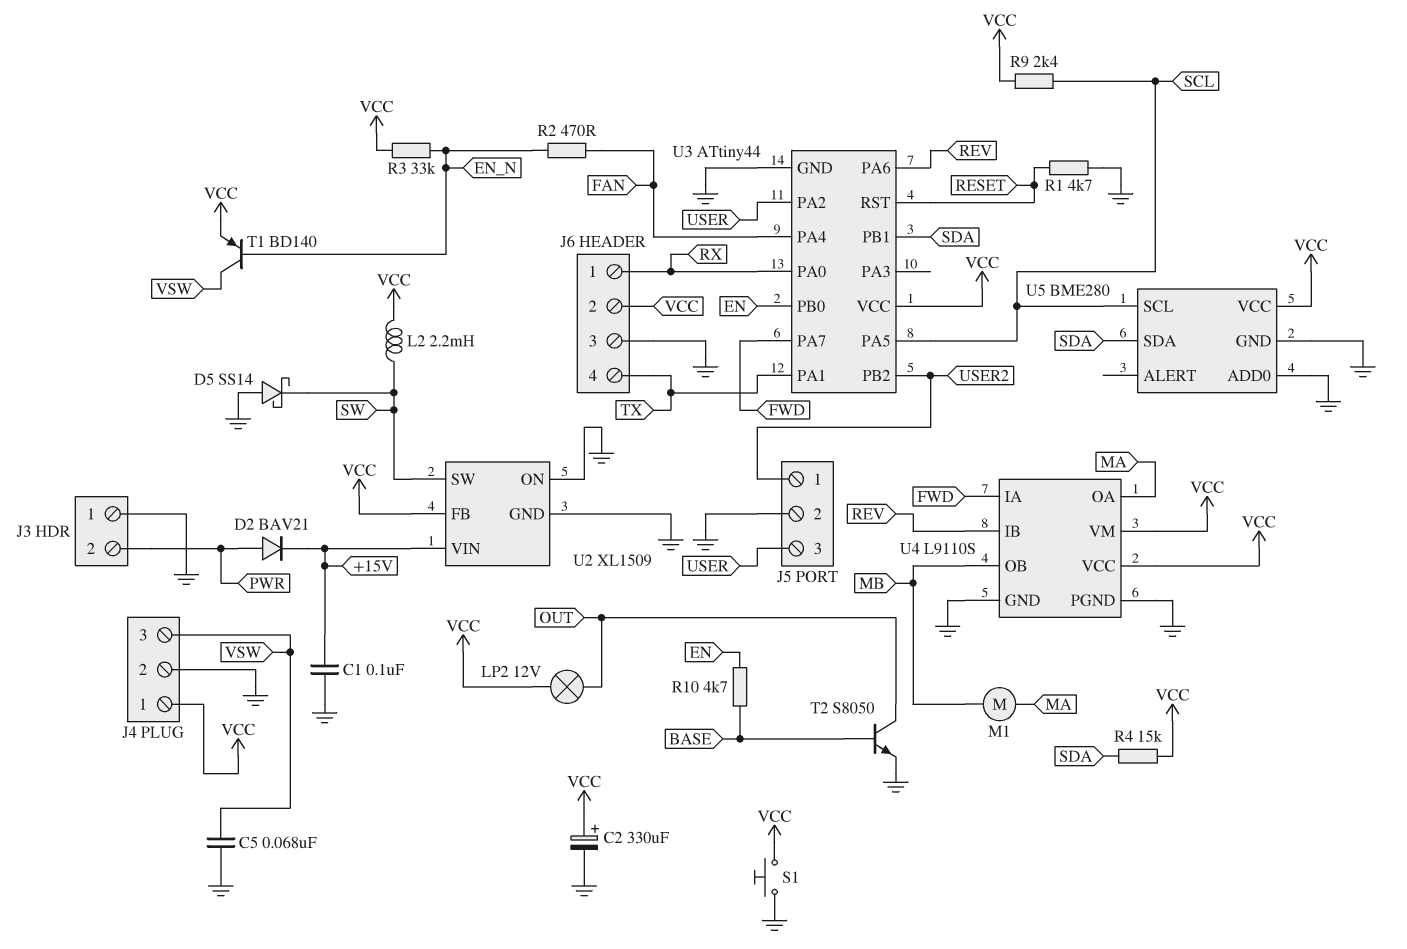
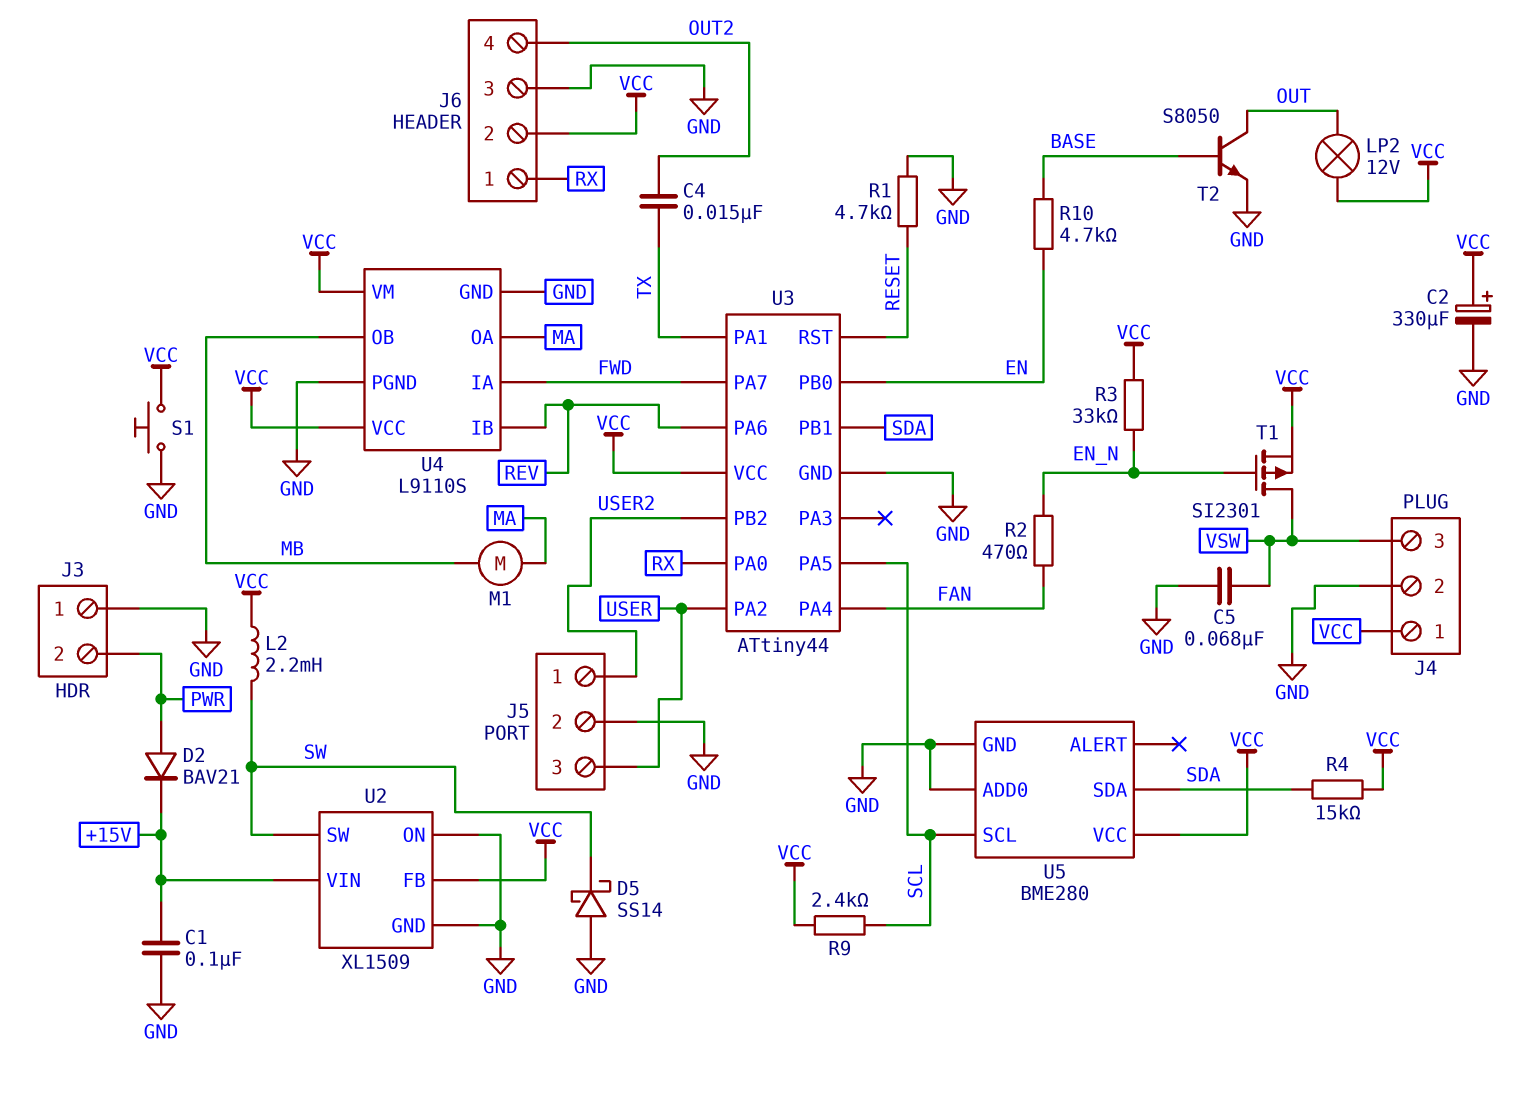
C4: none -> 15nF (OUT2, TX)
J6 pin 4: TX -> OUT2
T1: PNP BD140 (B EN_N, C VSW, E VCC) -> PMOS SI2301 (G EN_N, D VSW, S VCC)

